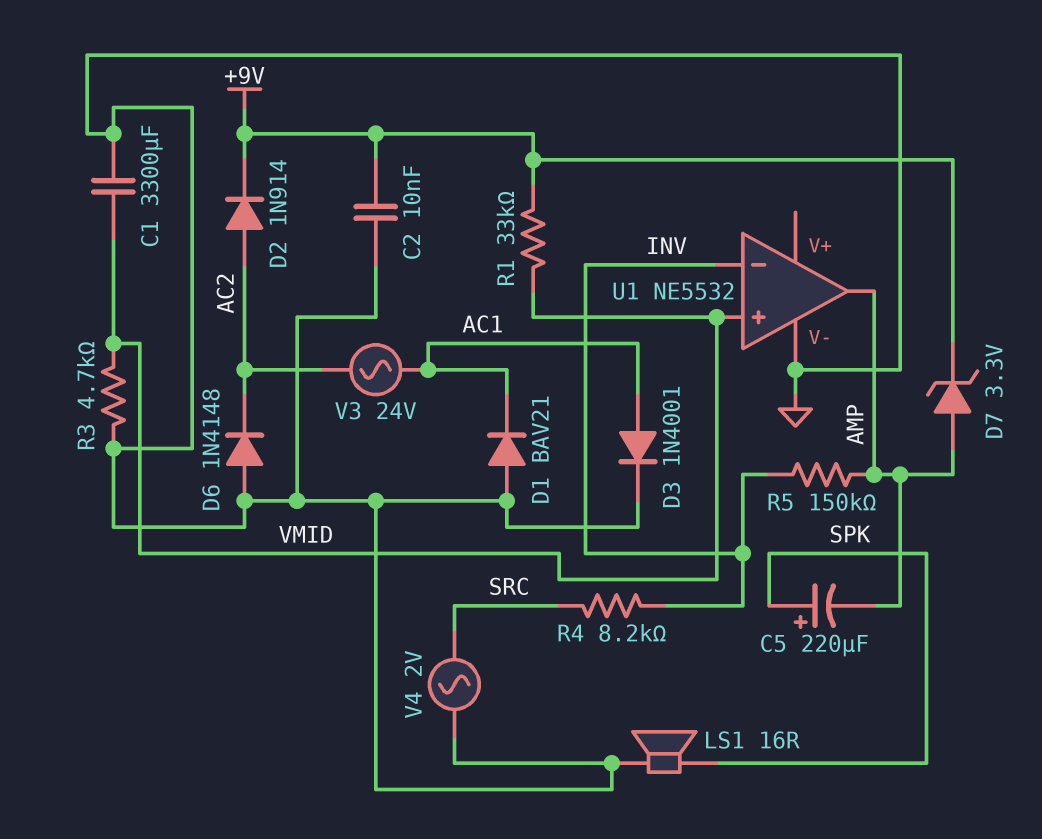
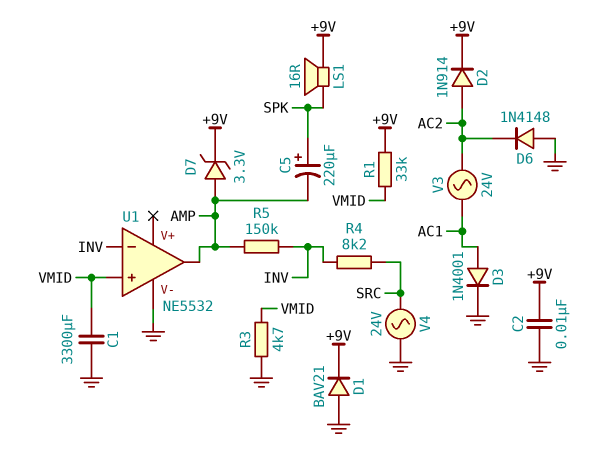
D1: diode BAV21 (A GND, K AC1) -> diode BAV21 (A GND, K +9V)
LS1: speaker 16R (GND, SPK) -> speaker 16R (+9V, SPK)
V4: AC 2V (GND, SRC) -> AC 24V (GND, SRC)

